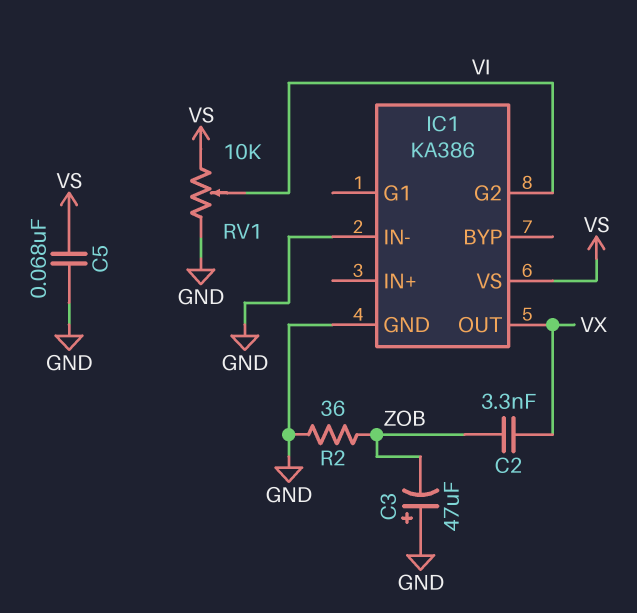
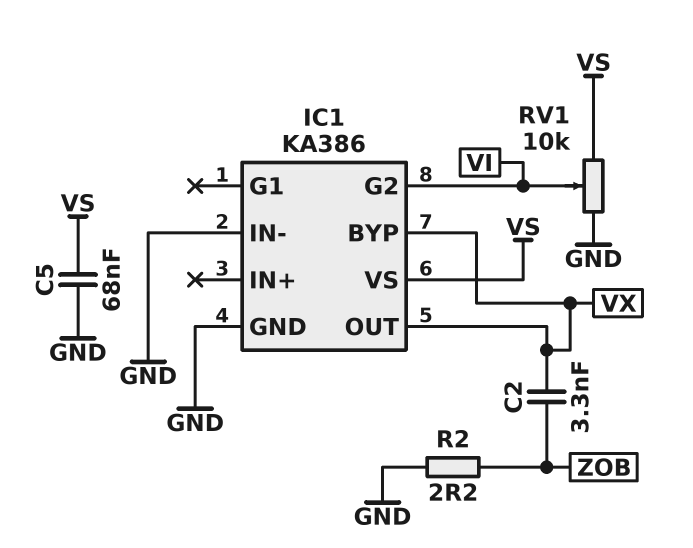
C3: 47uF (plus GND, minus ZOB) -> none
IC1 pin BYP: none -> VX
R2: 36 (GND, ZOB) -> 2.2 (GND, ZOB)

